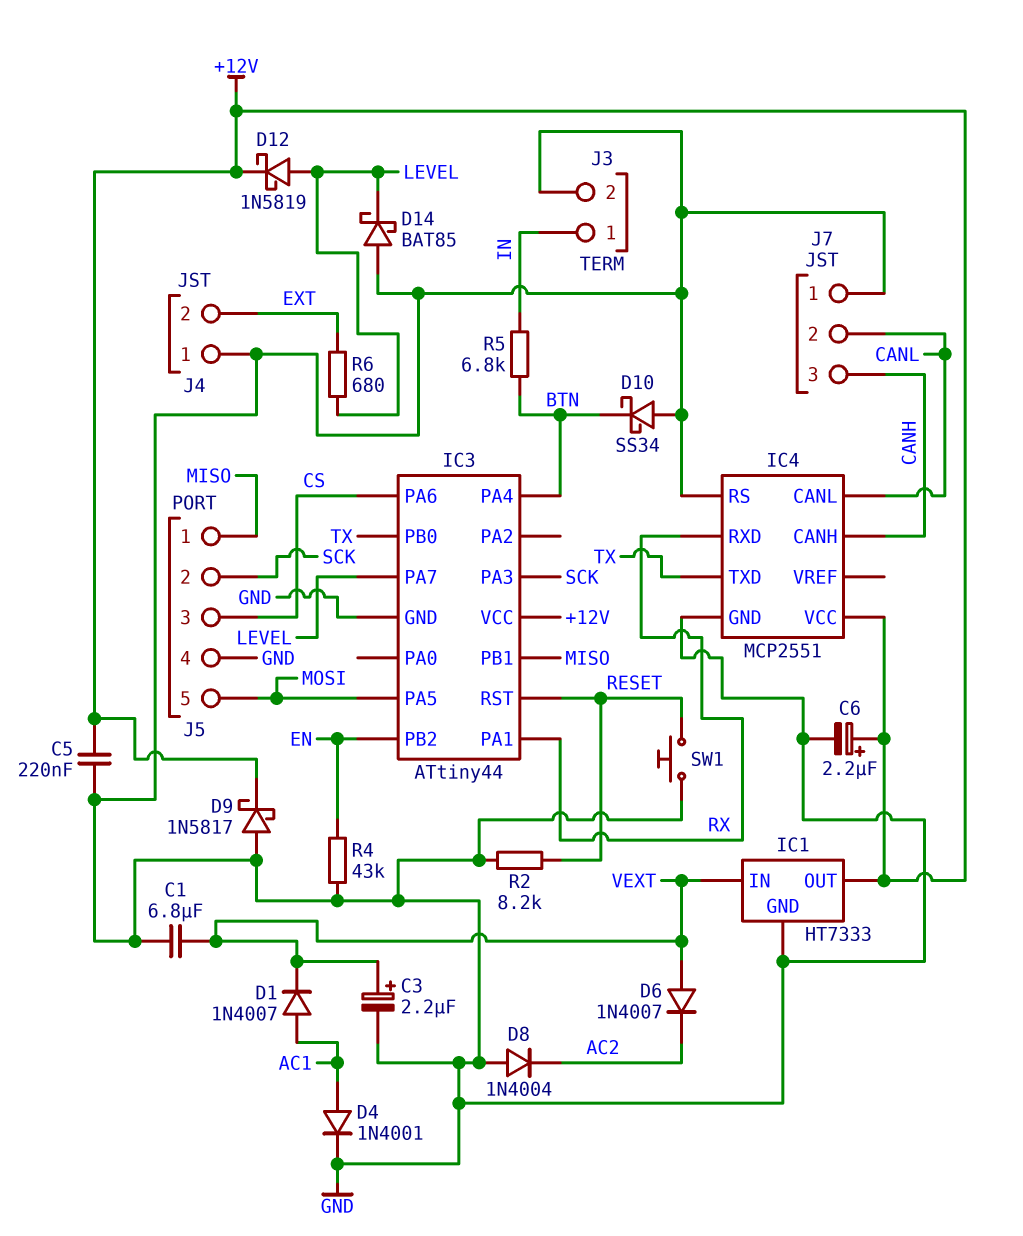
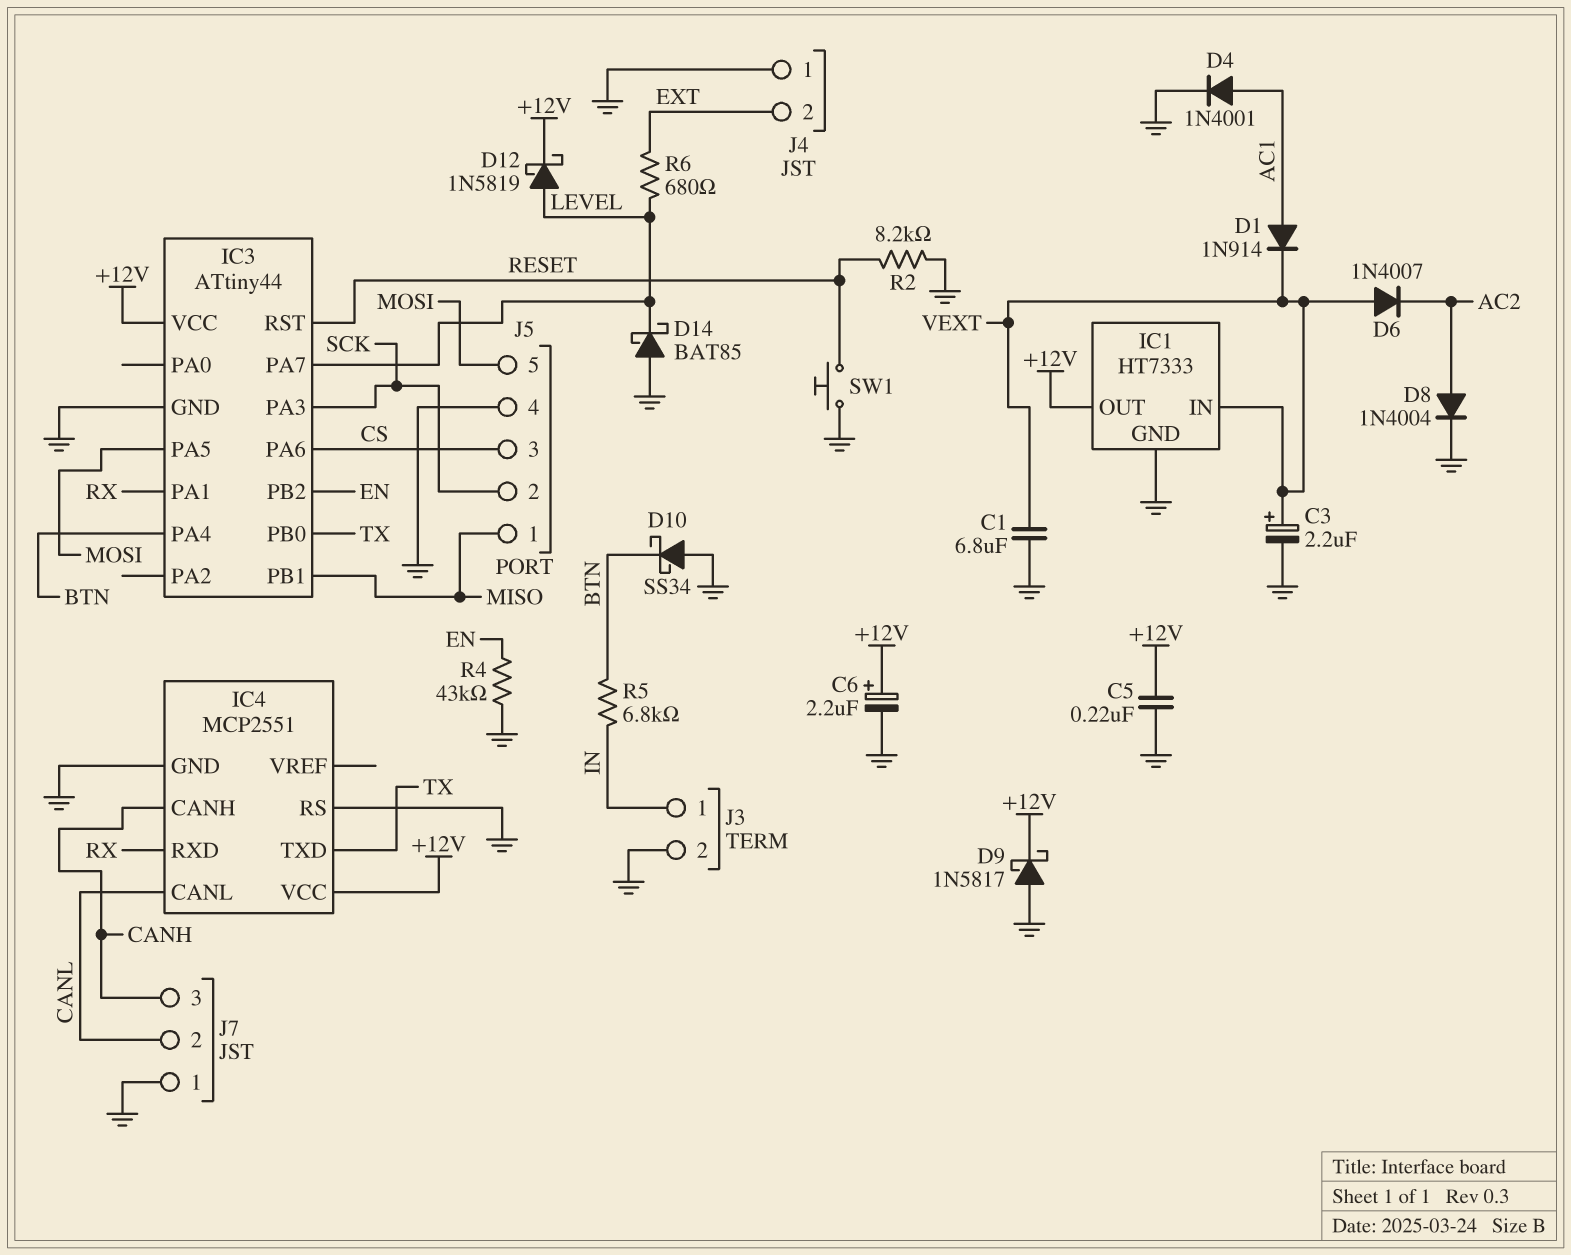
D1: diode 1N4007 (A AC1, K VEXT) -> diode 1N914 (A AC1, K VEXT)
D8: diode 1N4004 (A GND, K AC2) -> diode 1N4004 (A AC2, K GND)

